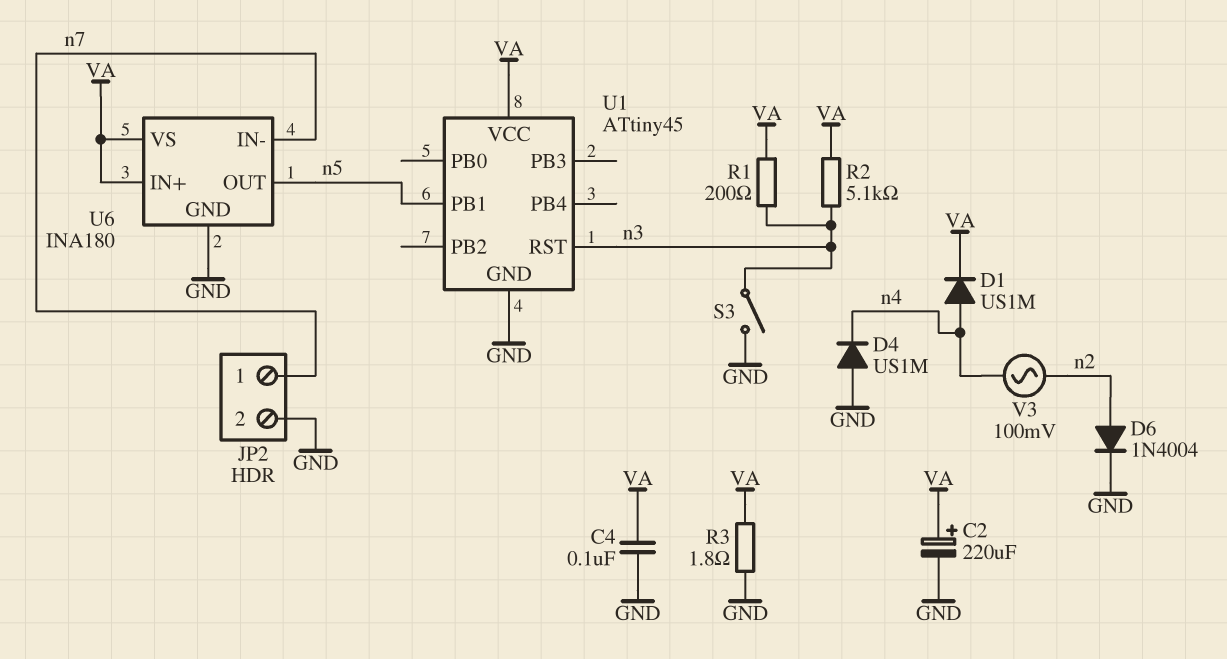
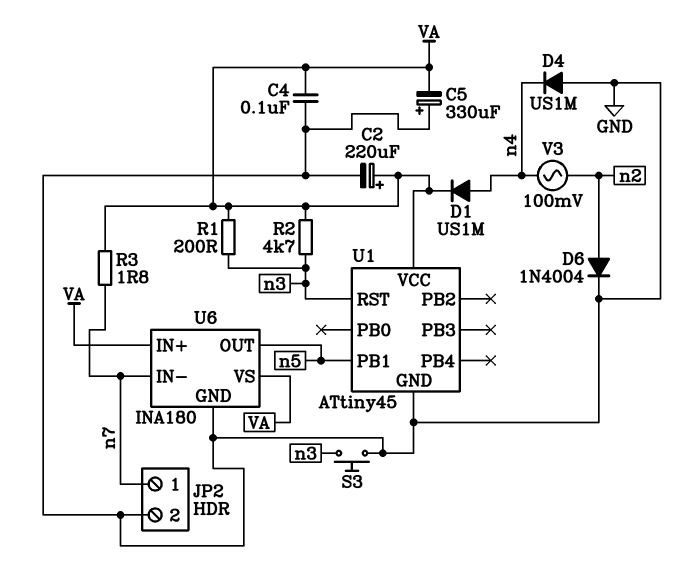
C5: none -> 330uF (plus GND, minus VA)
R2: 5.1k (VA, n3) -> 4.7k (VA, n3)
R3: 1.8 (GND, VA) -> 1.8 (VA, n7)
S3: switch (GND, n3) -> button (GND, n3)

